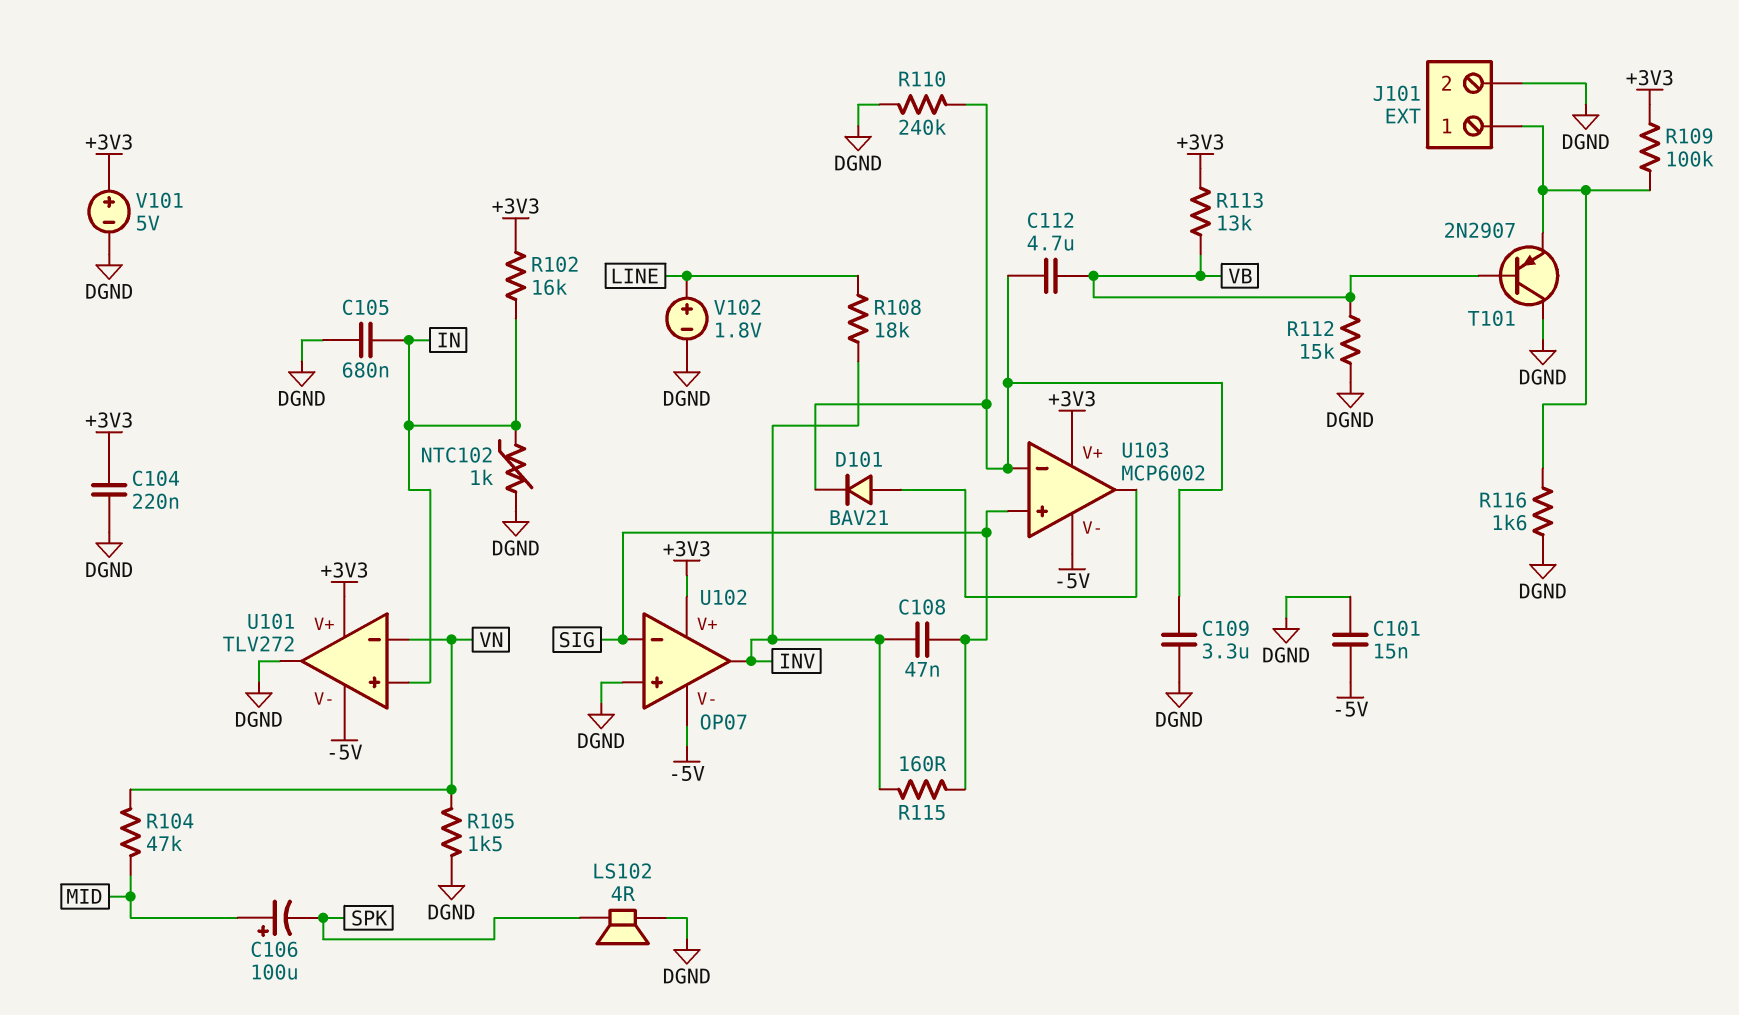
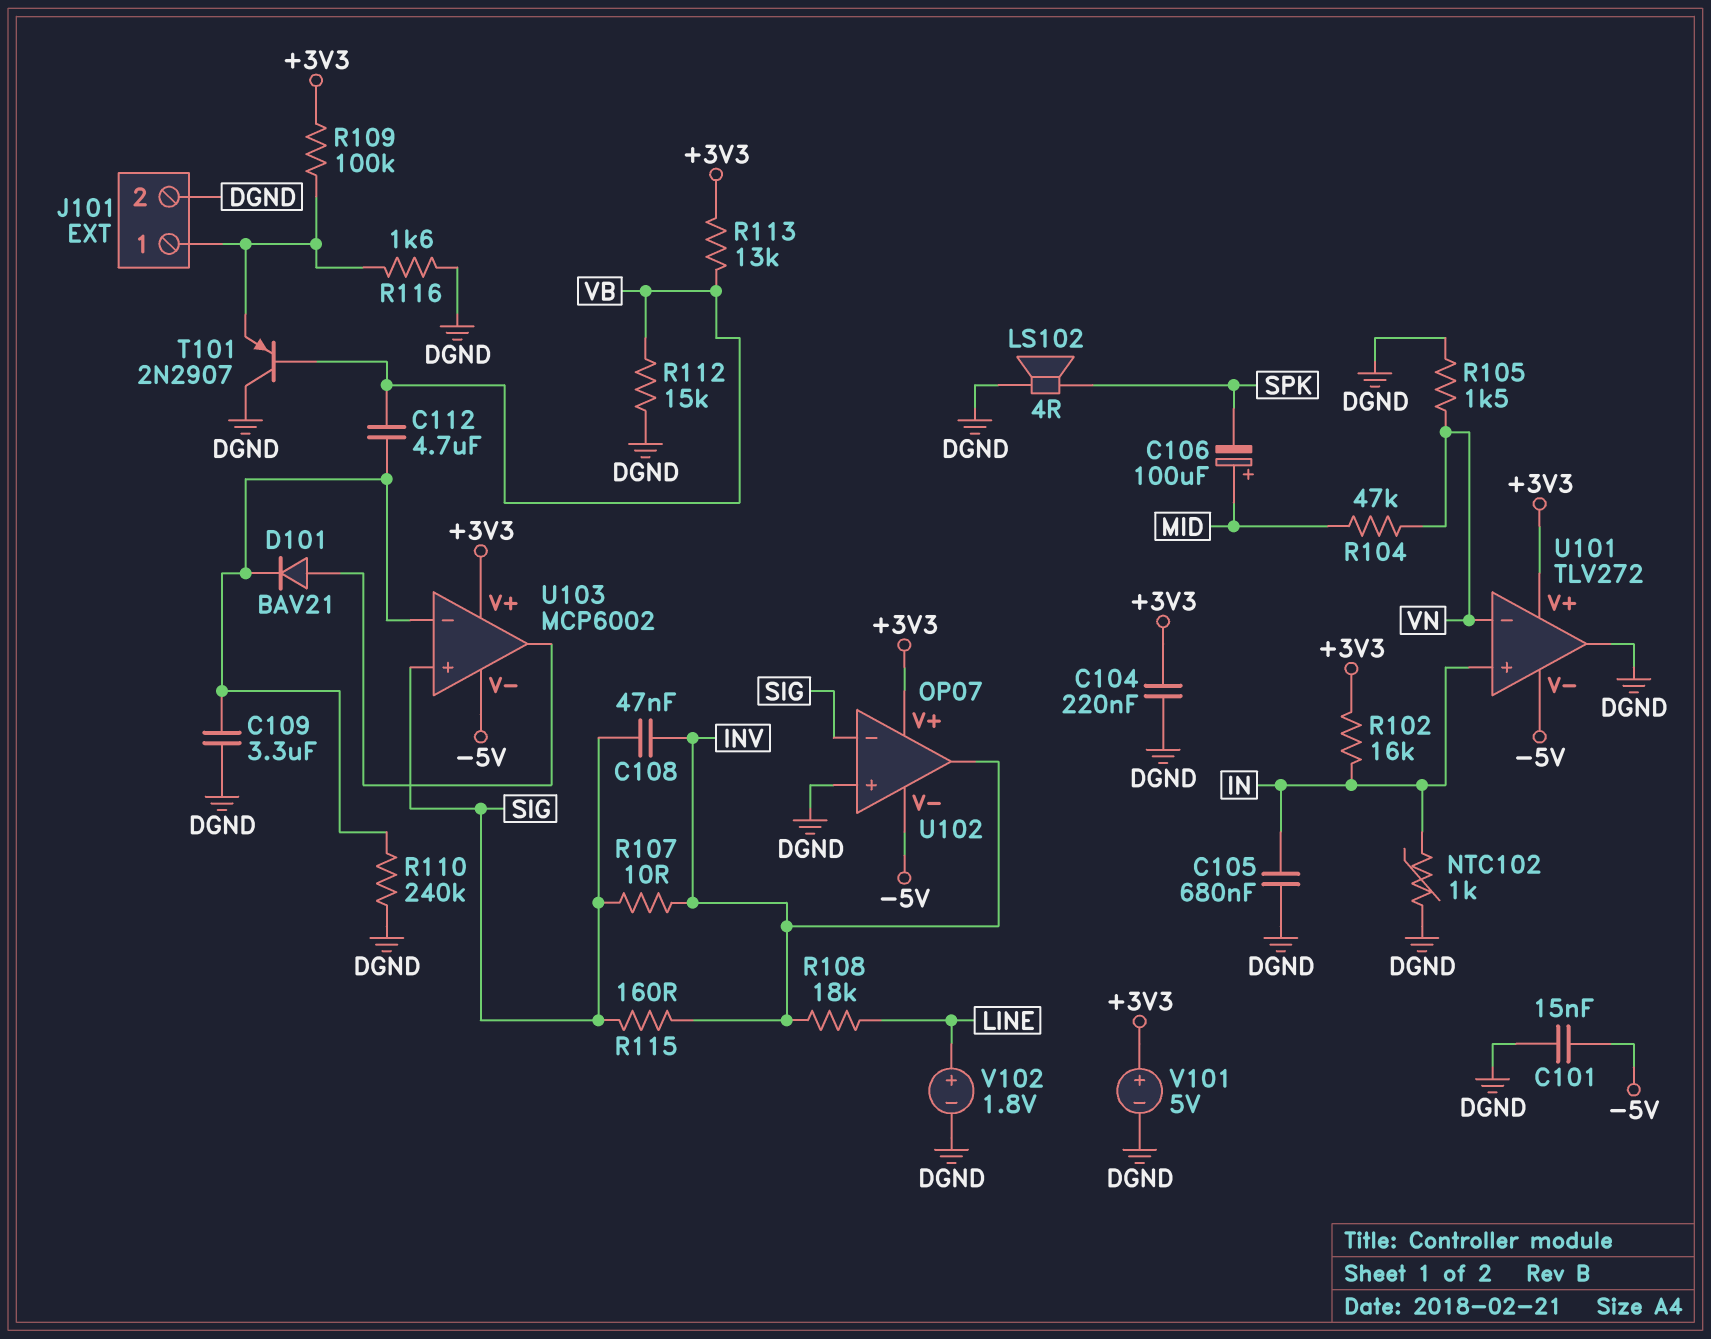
R107: none -> 10 (INV, SIG)

